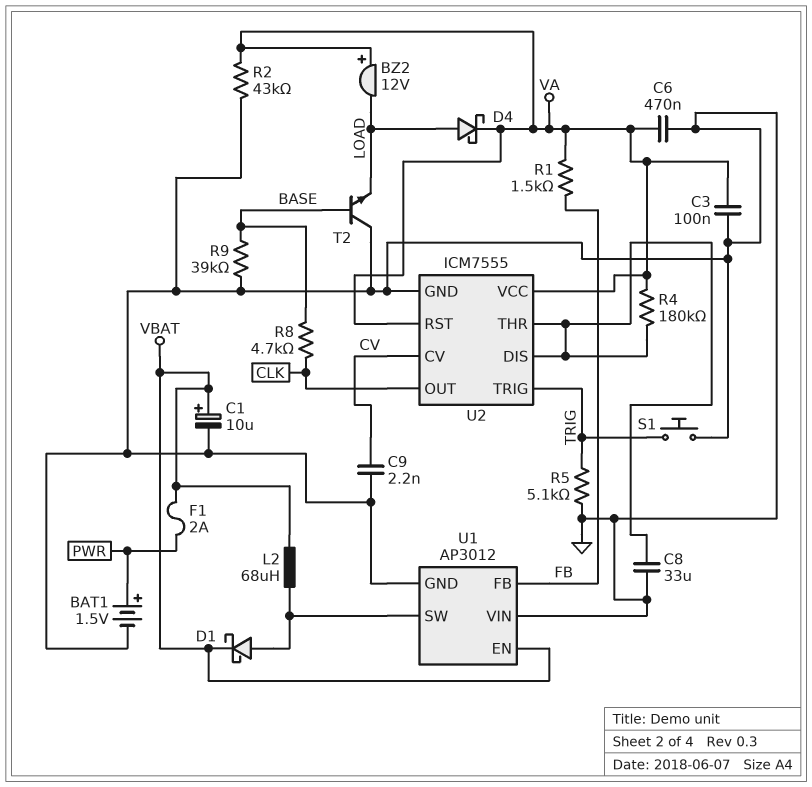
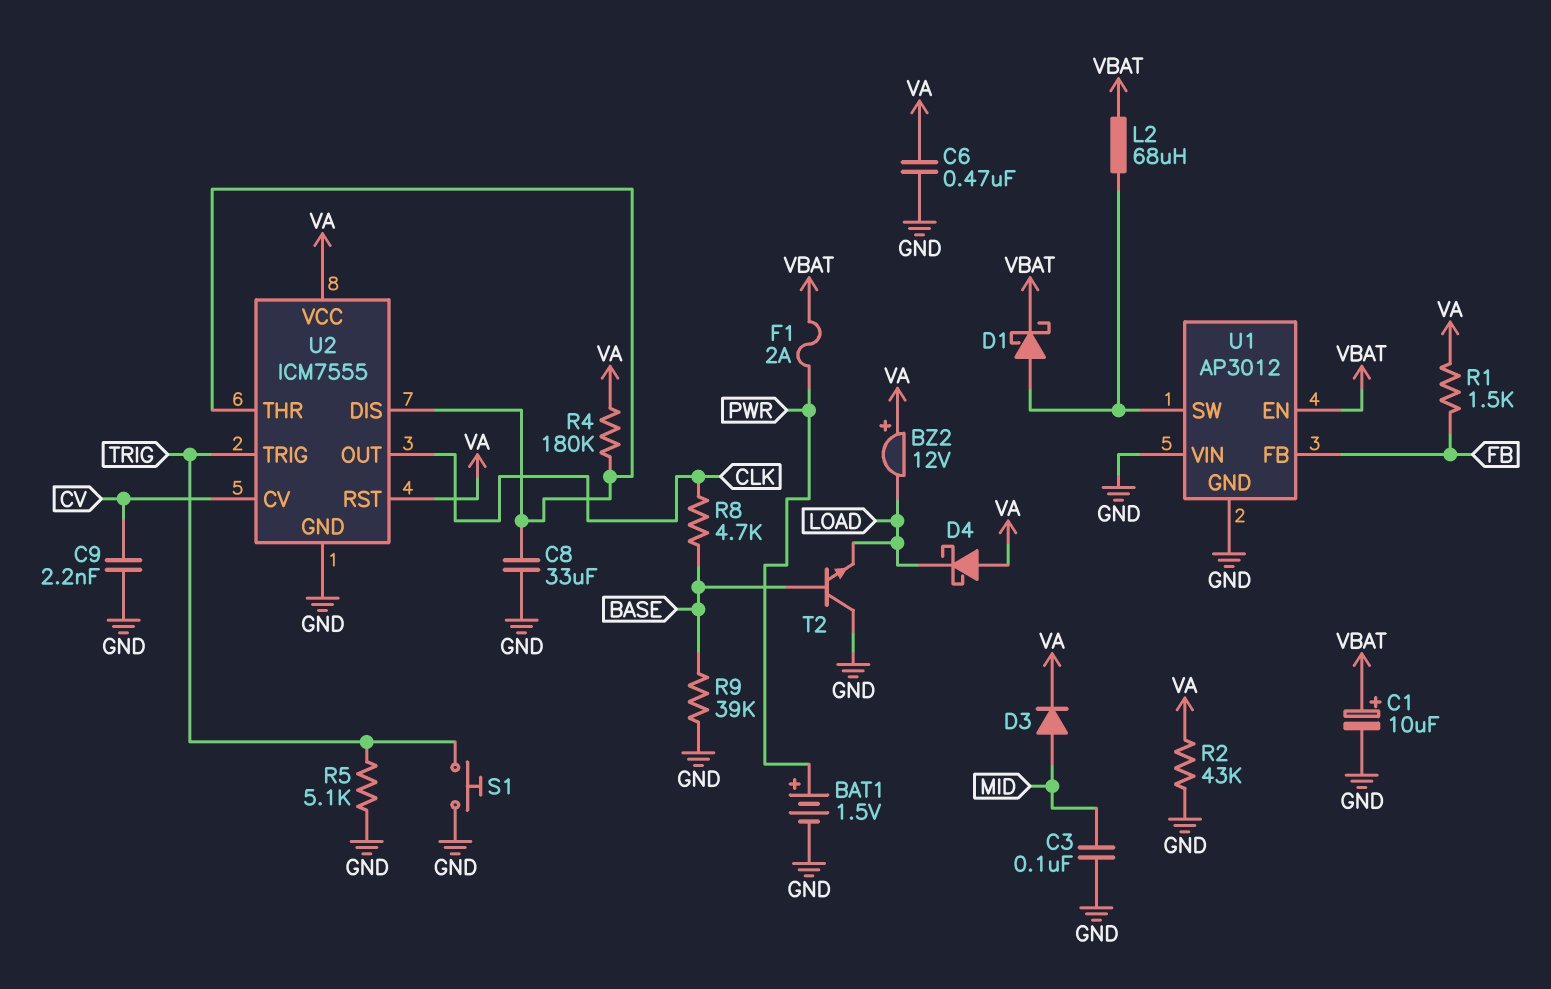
C3: 100nF (GND, VA) -> 100nF (GND, MID)
D3: none -> diode (A MID, K VA)
D4: schottky (A LOAD, K VA) -> schottky (A VA, K LOAD)

